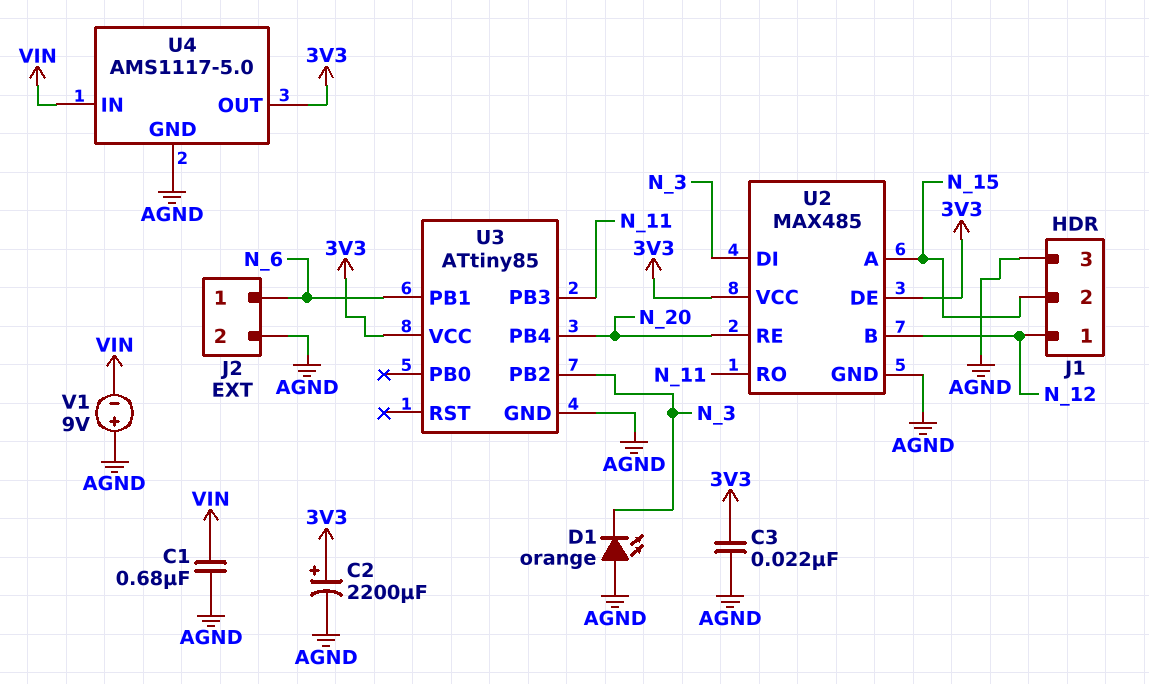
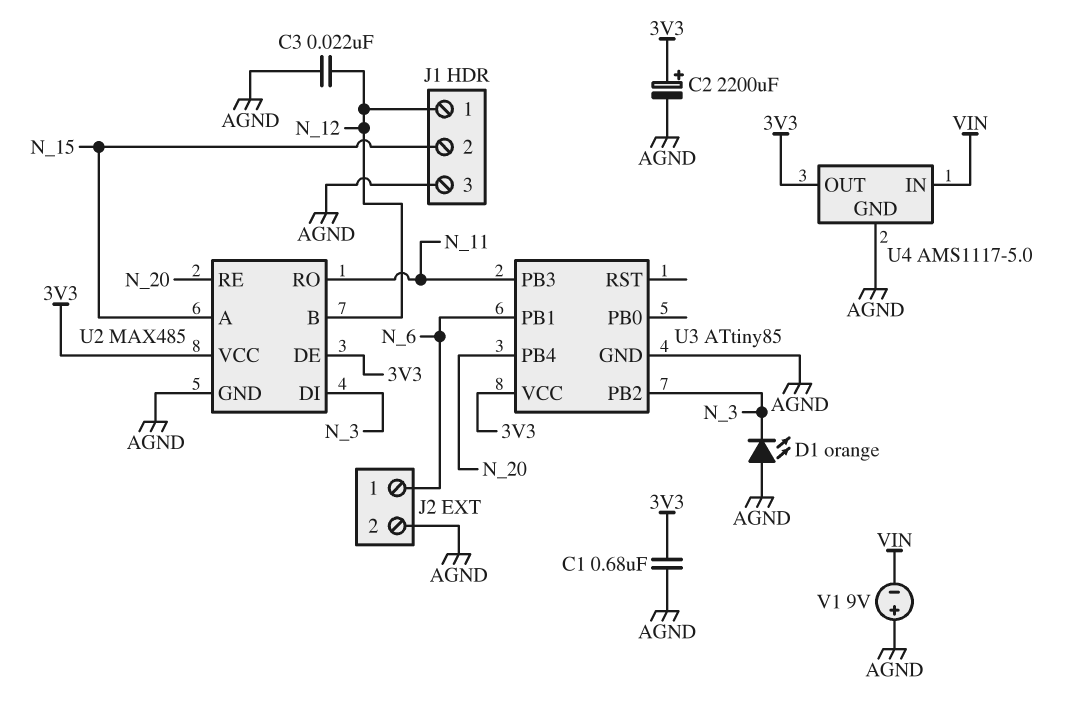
C1: 680nF (AGND, VIN) -> 680nF (3V3, AGND)
C3: 22nF (3V3, AGND) -> 22nF (AGND, N_12)

